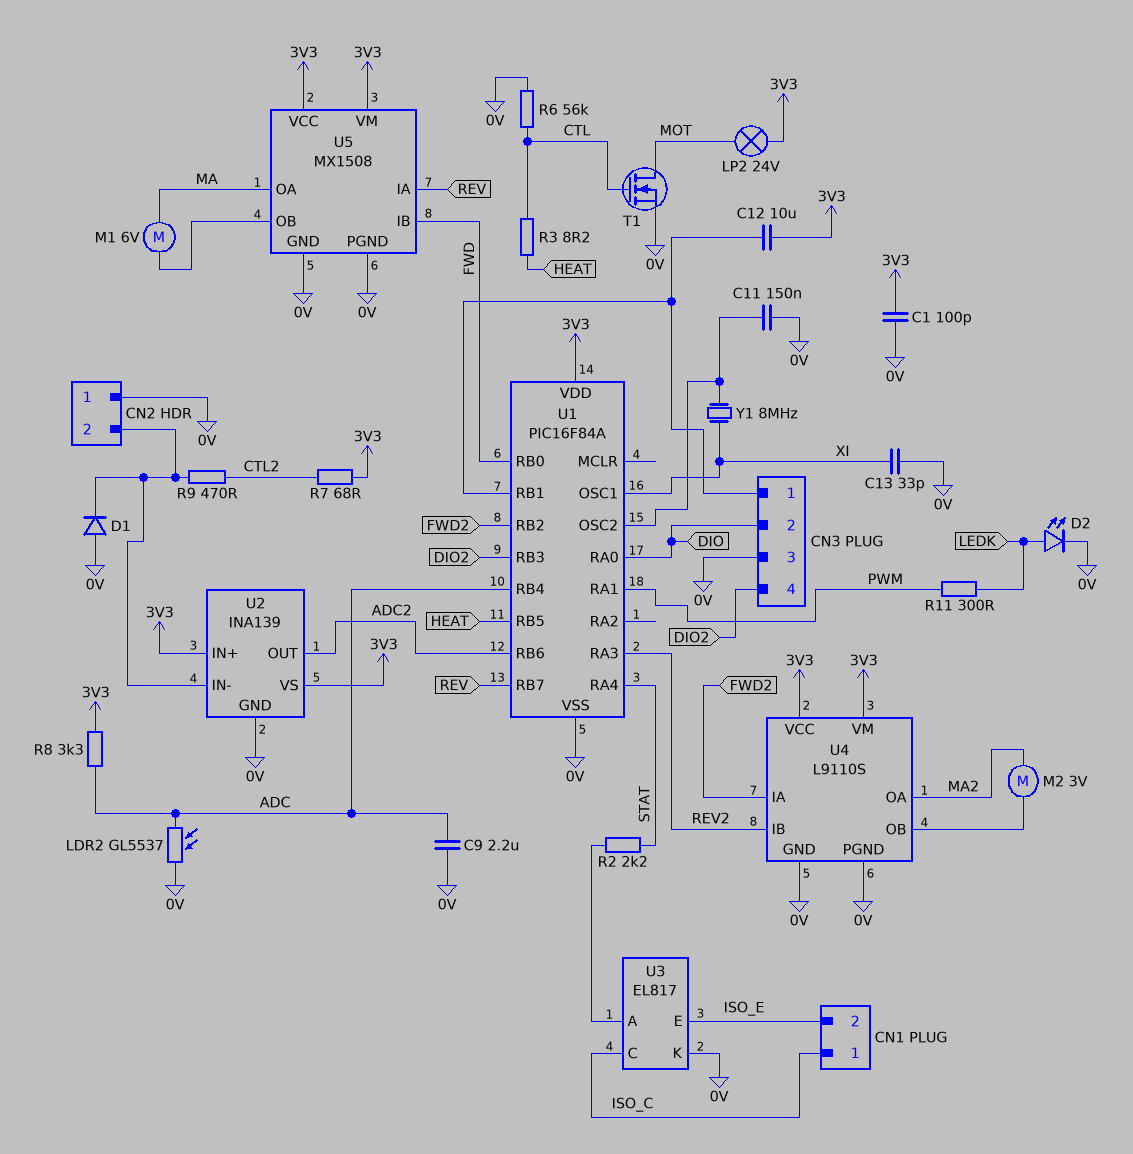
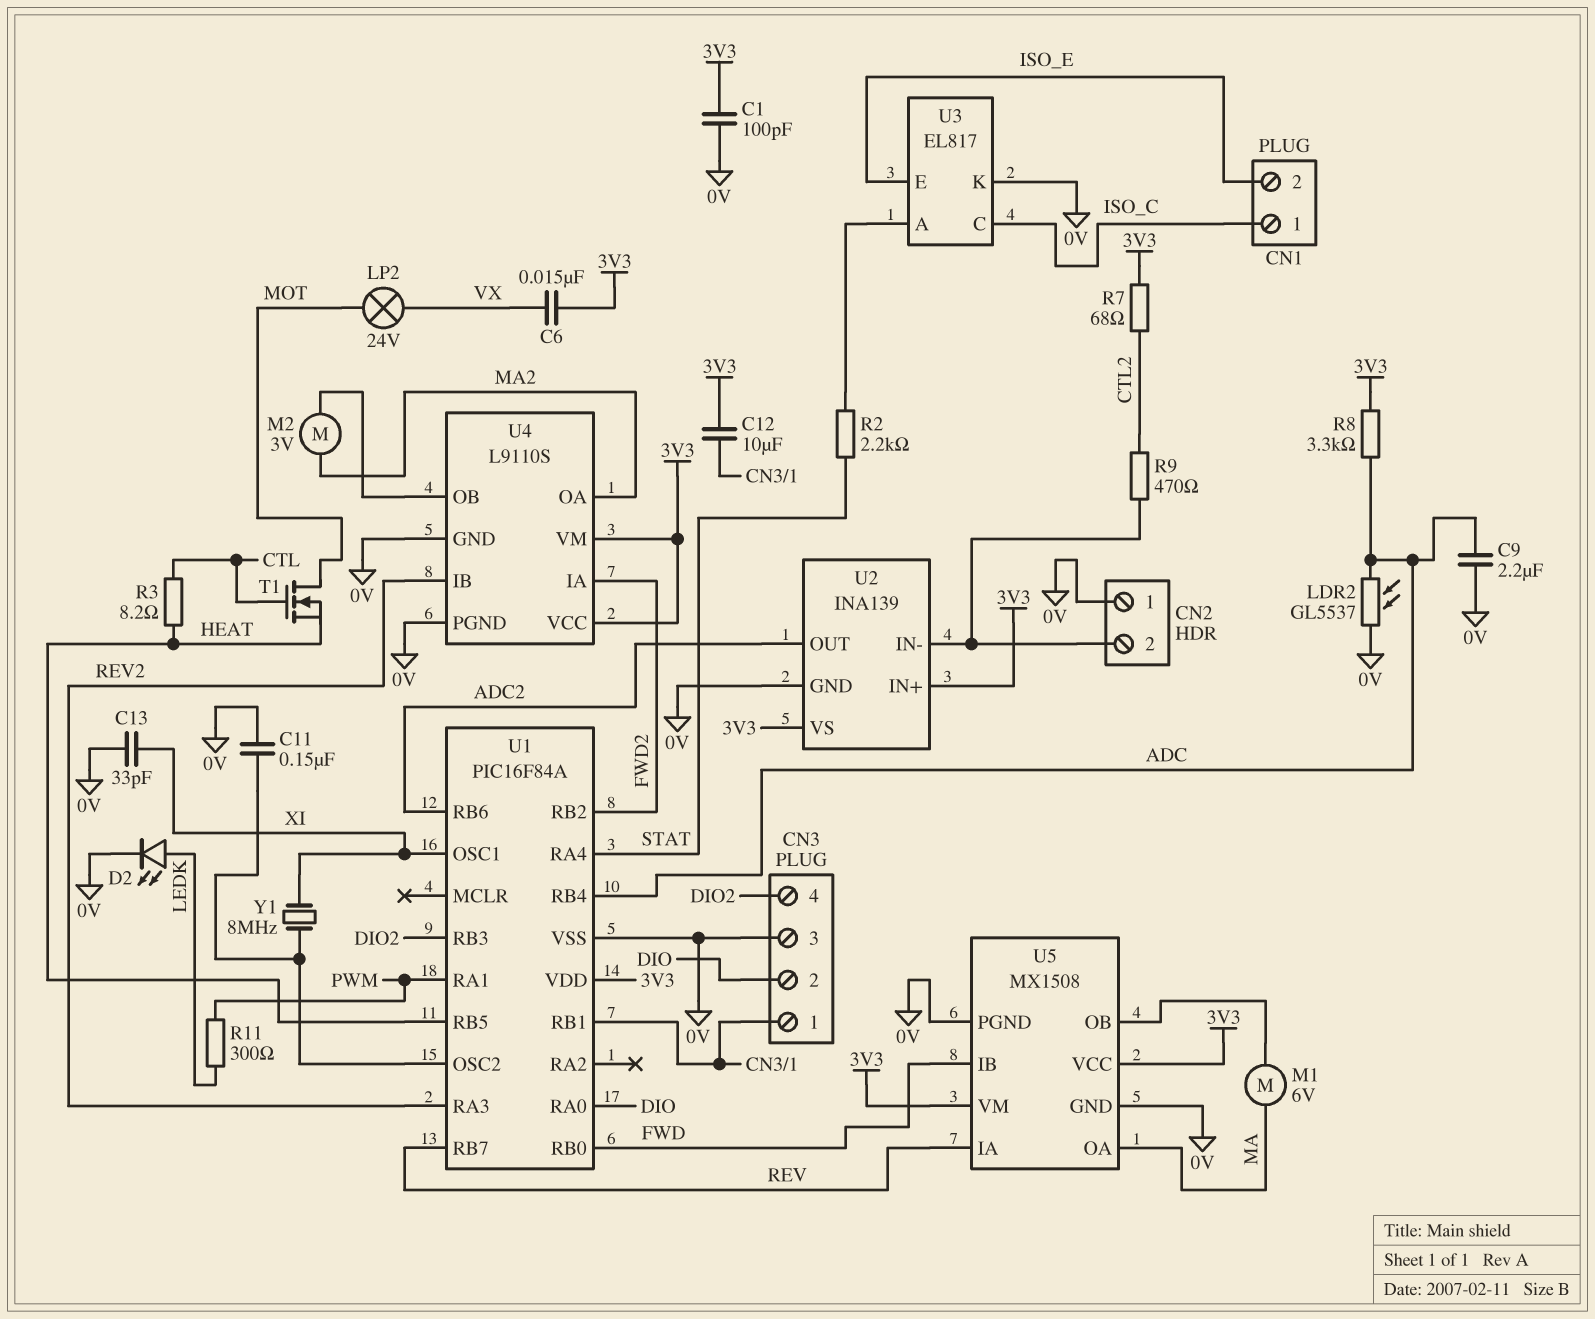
C6: none -> 15nF (3V3, VX)
D1: diode (A 0V, K CN2/2) -> none
LP2: lamp 24V (3V3, MOT) -> lamp 24V (MOT, VX)
R6: 56k (0V, CTL) -> none
T1: NMOS (G CTL, D MOT, S 0V) -> NMOS (G CTL, D MOT, S HEAT)

